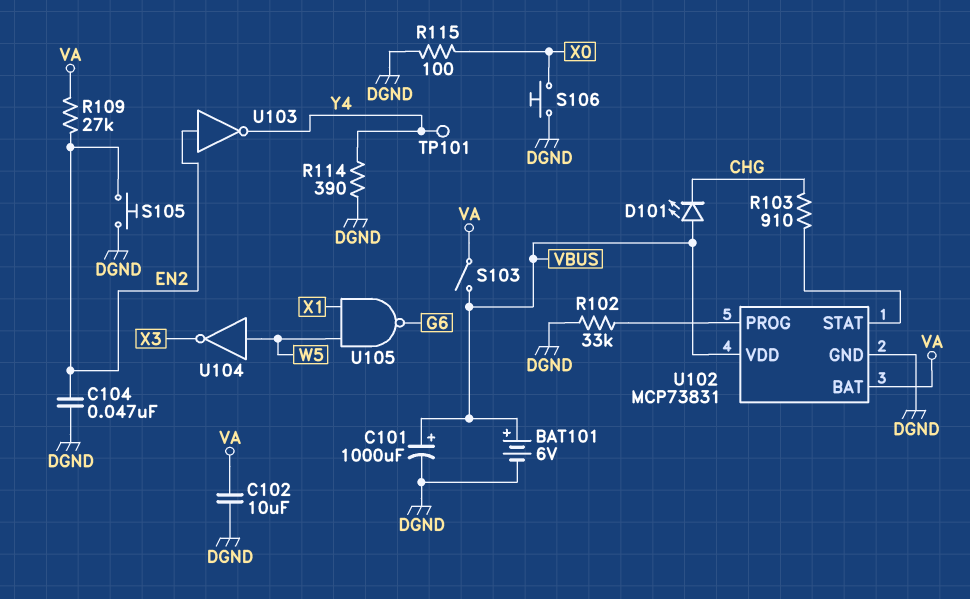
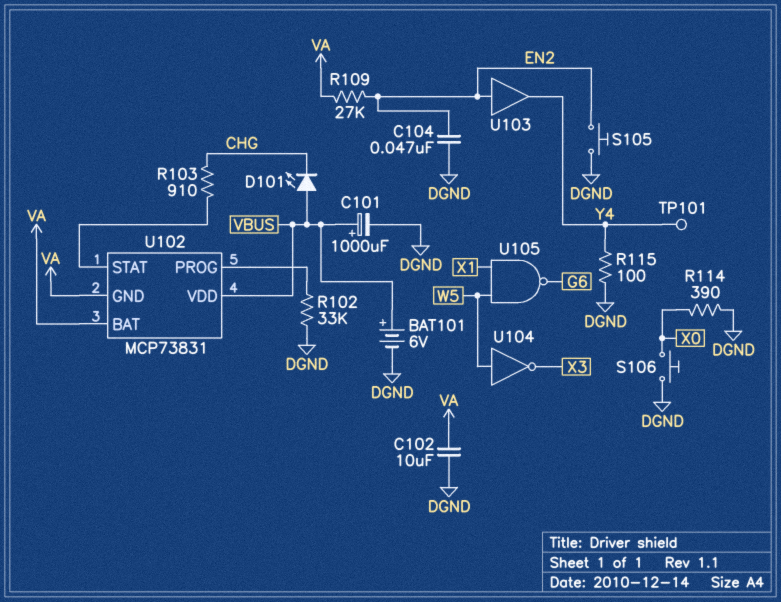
R114: 390 (DGND, Y4) -> 390 (DGND, X0)
R115: 100 (DGND, X0) -> 100 (DGND, Y4)
S103: switch (VA, VBUS) -> none
U102 pin GND: DGND -> VA
U103: NOT (in EN2, out Y4) -> buffer (in EN2, out Y4)

